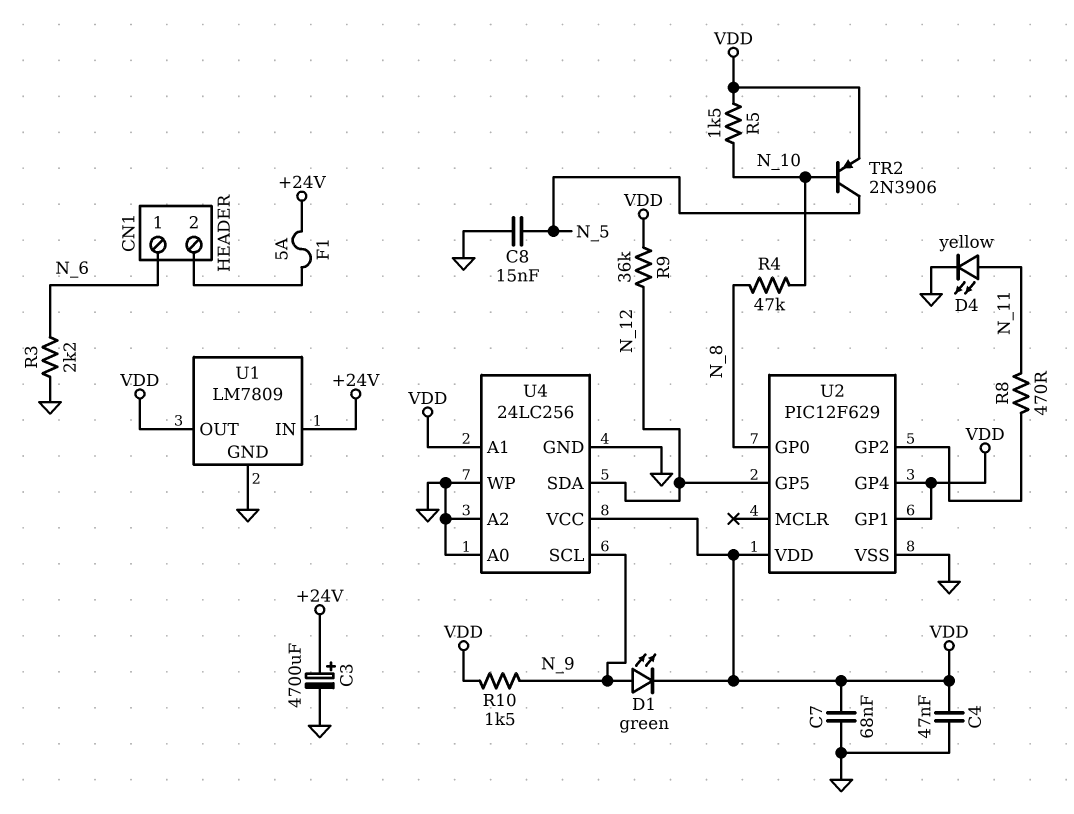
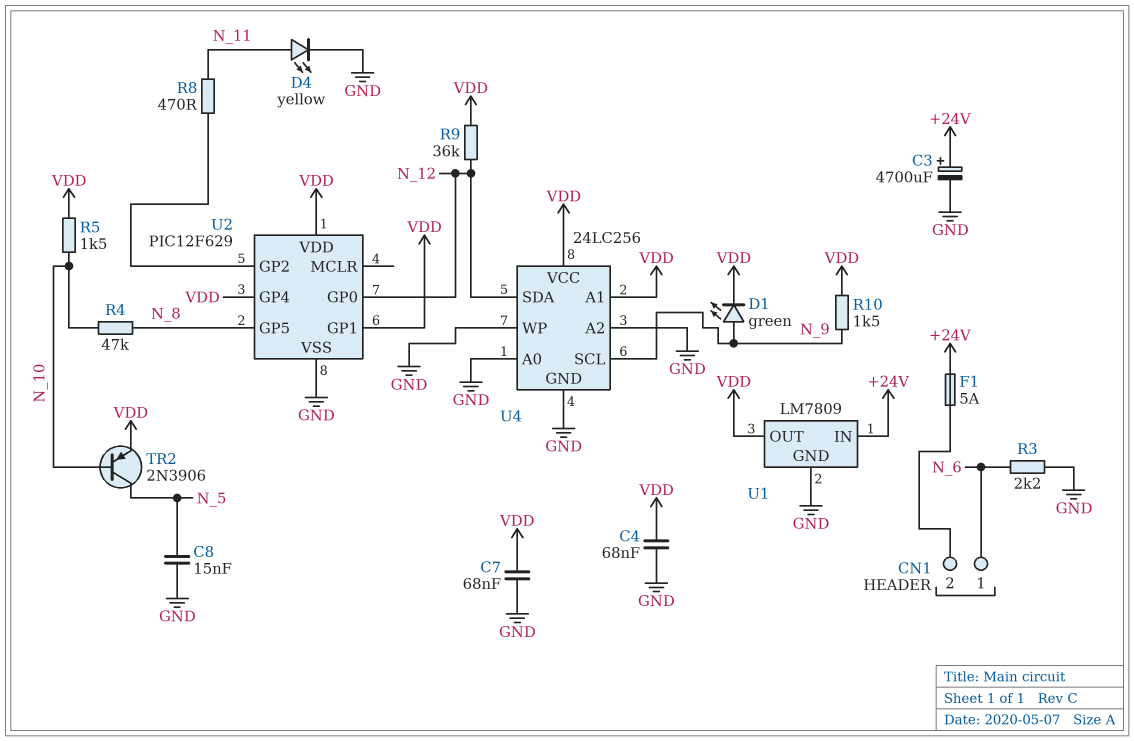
C4: 47nF (GND, VDD) -> 68nF (GND, VDD)
U2 pin GP0: N_8 -> N_12
U2 pin GP5: N_12 -> N_8

